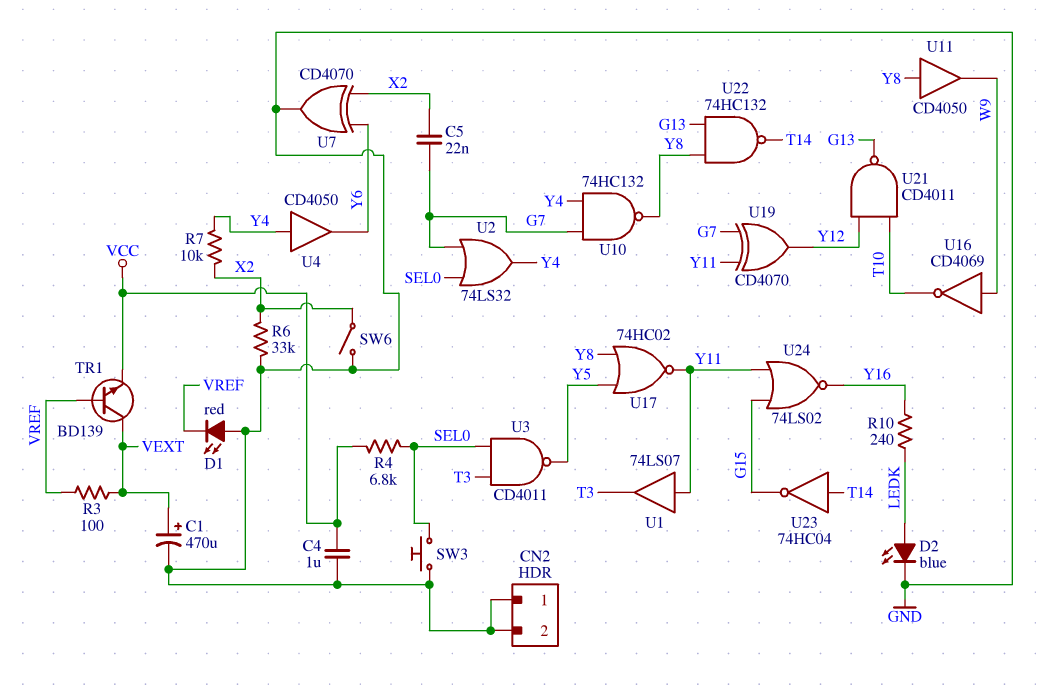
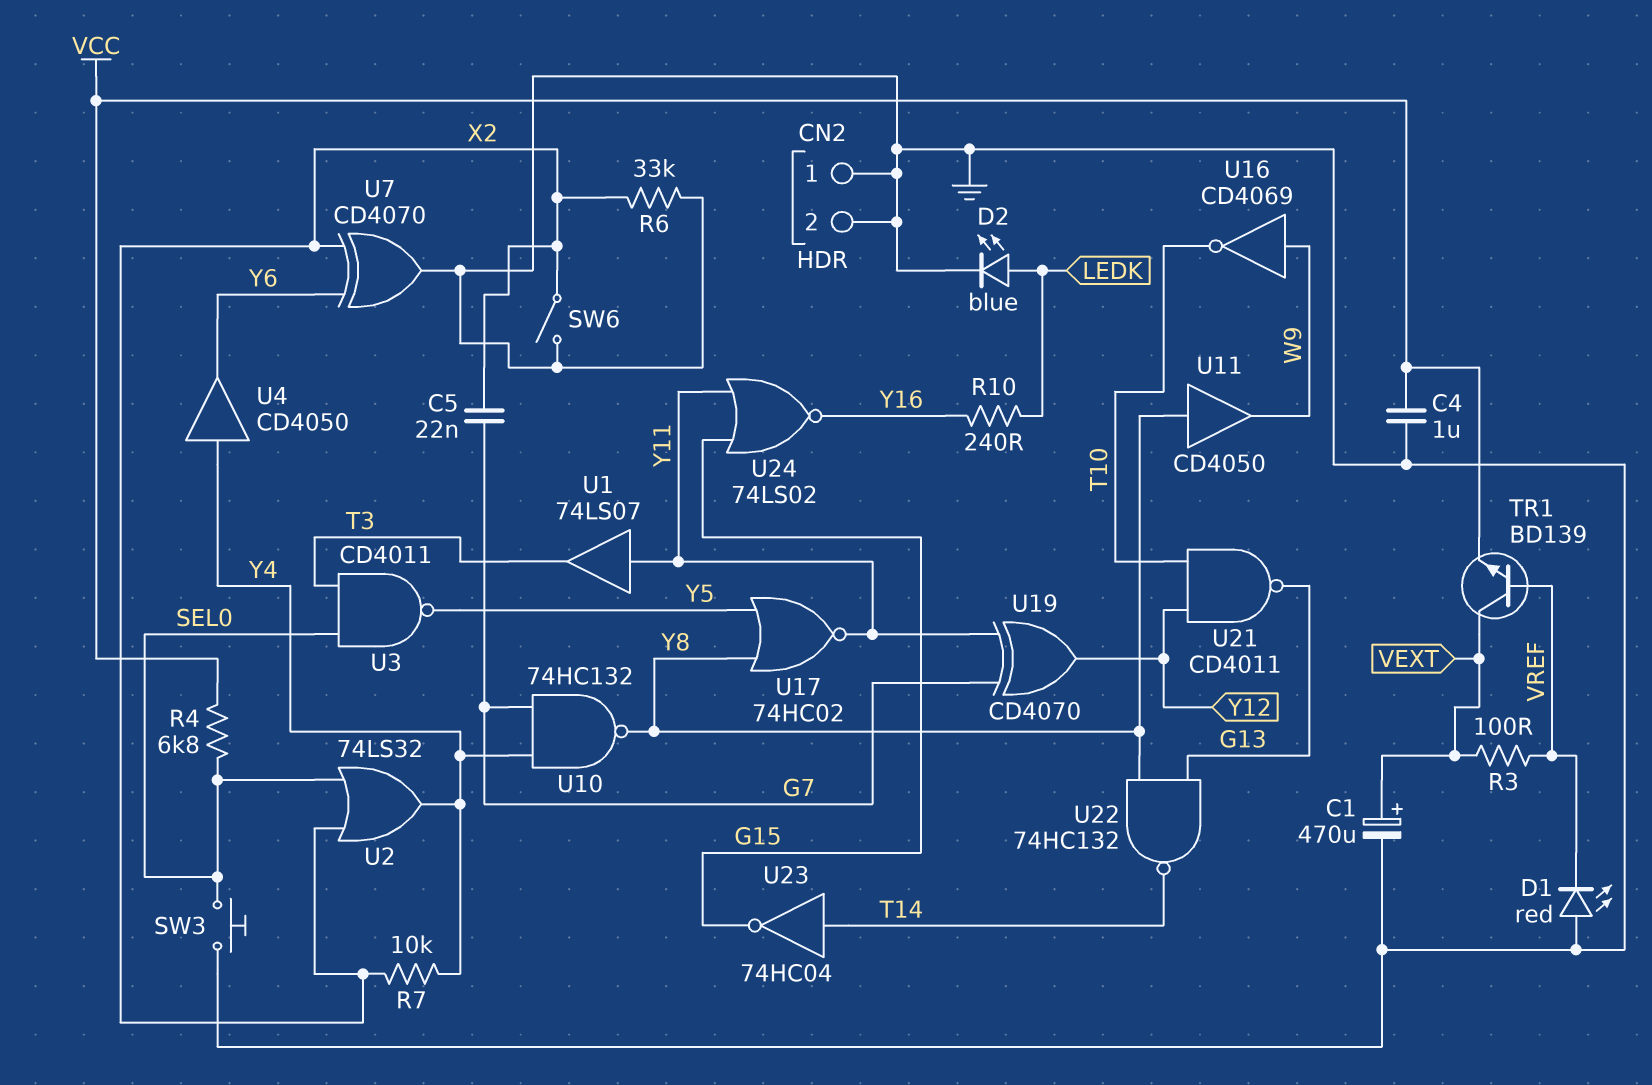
U2: OR 74LS32 (in G7, in SEL0, out Y4) -> OR 74LS32 (in SEL0, in X2, out Y4)

